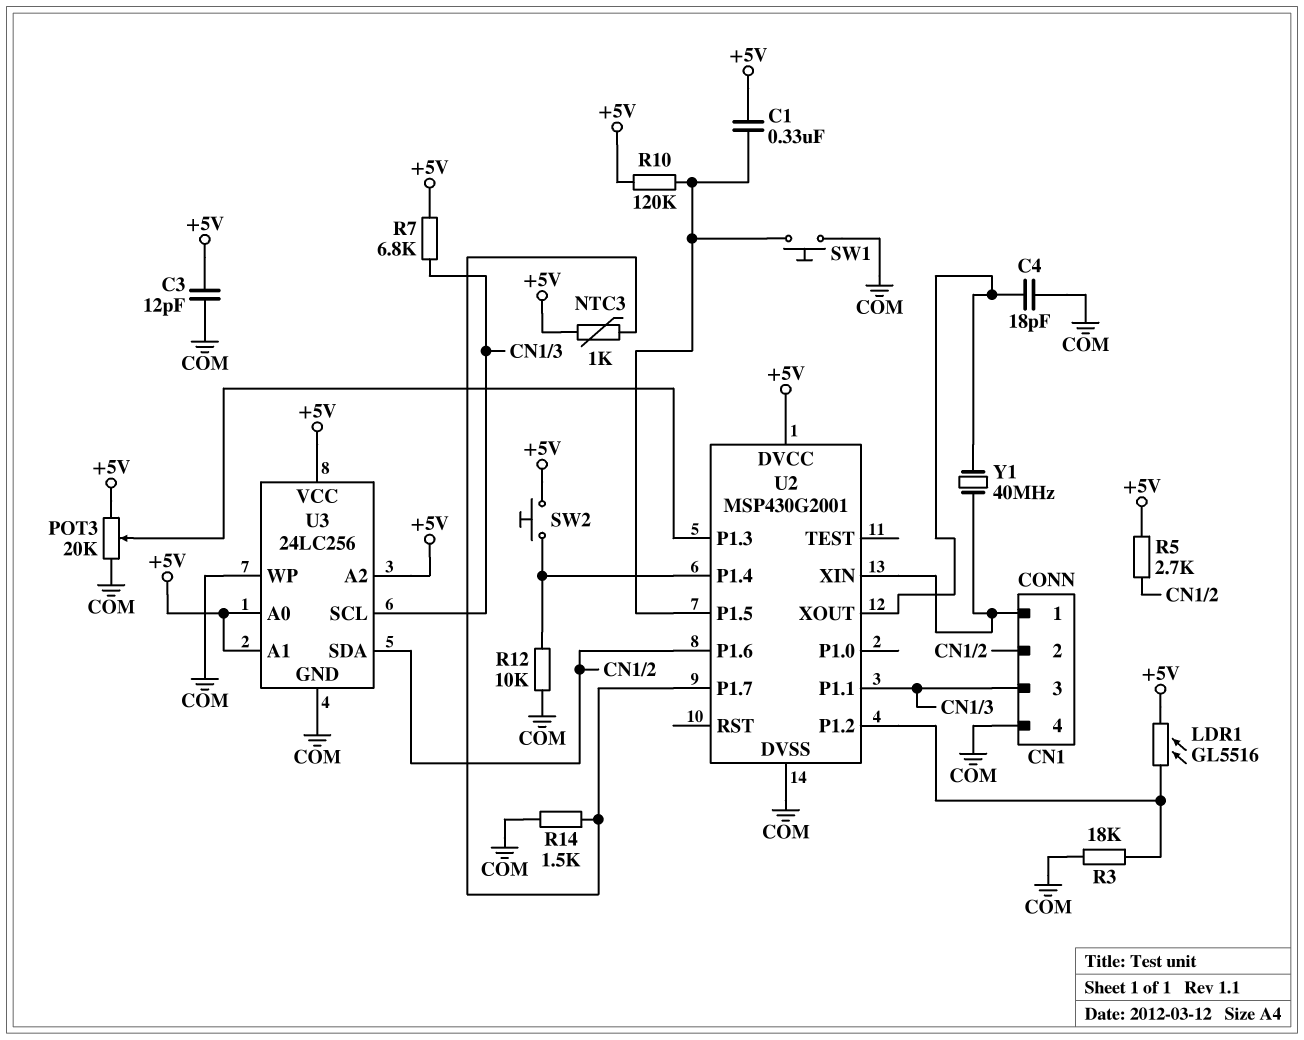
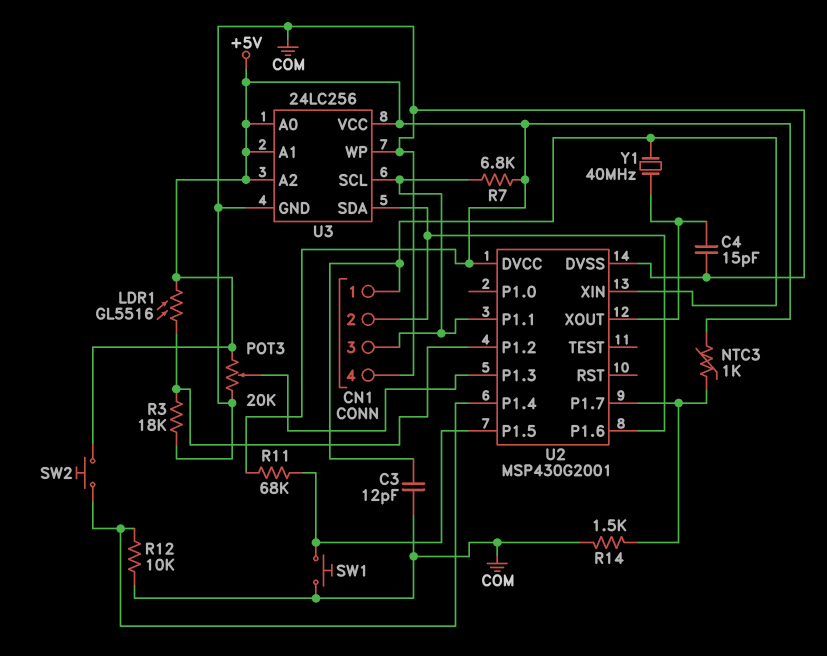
C1: 330nF (+5V, U2/P1.5) -> none
C3: 12pF (+5V, COM) -> 12pF (CN1/1, COM)
C4: 18pF (COM, U2/XOUT) -> 15pF (COM, U2/XOUT)
R5: 2.7k (+5V, CN1/2) -> none
R10: 120k (+5V, U2/P1.5) -> none
R11: none -> 68k (+5V, U2/P1.5)

